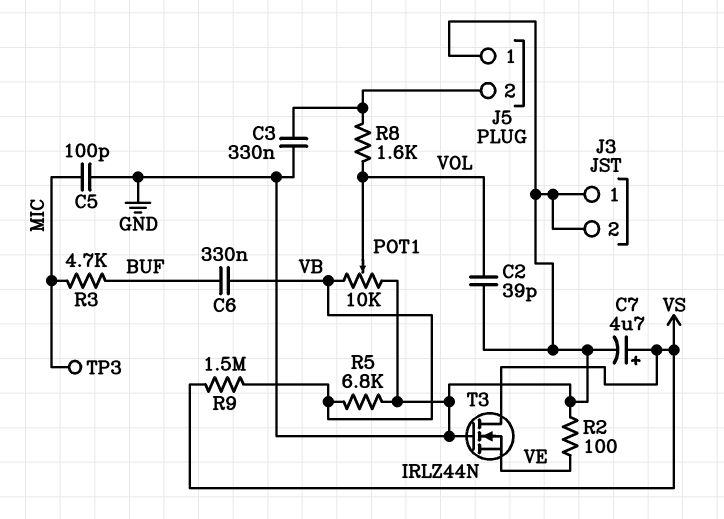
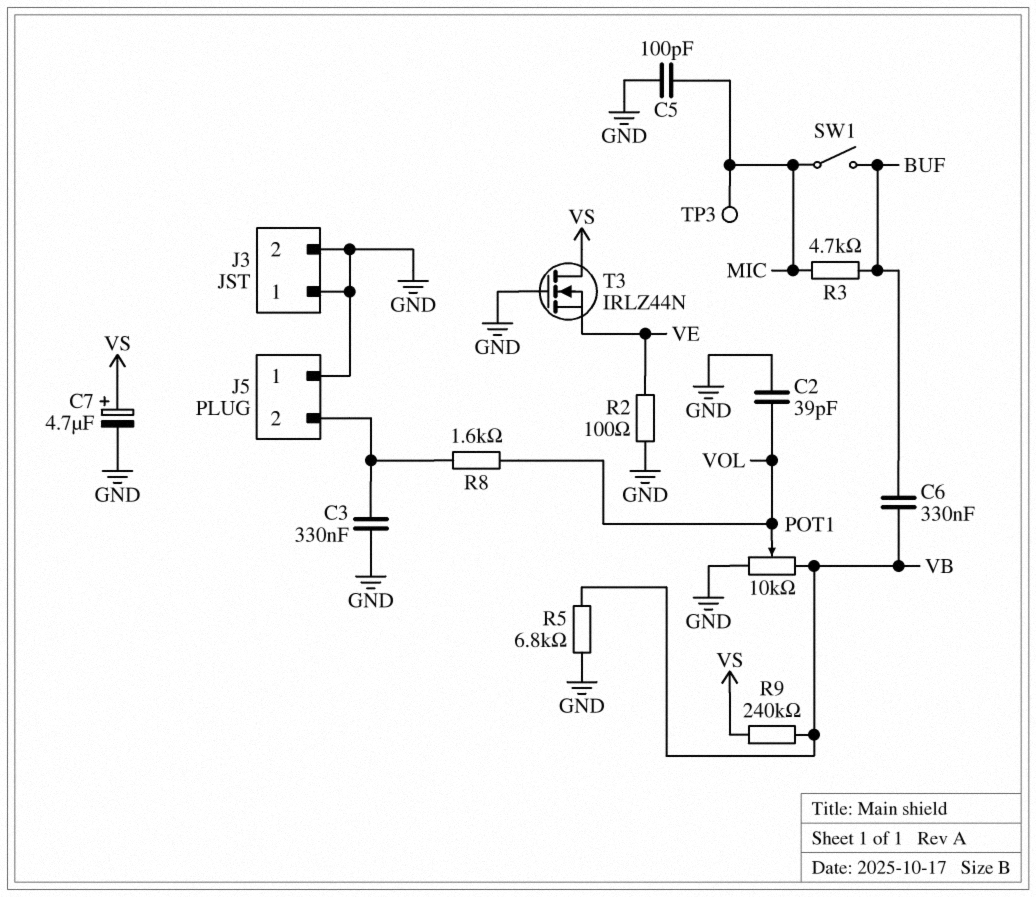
R9: 1.5M (VB, VS) -> 240k (VB, VS)
SW1: none -> switch (BUF, MIC)

